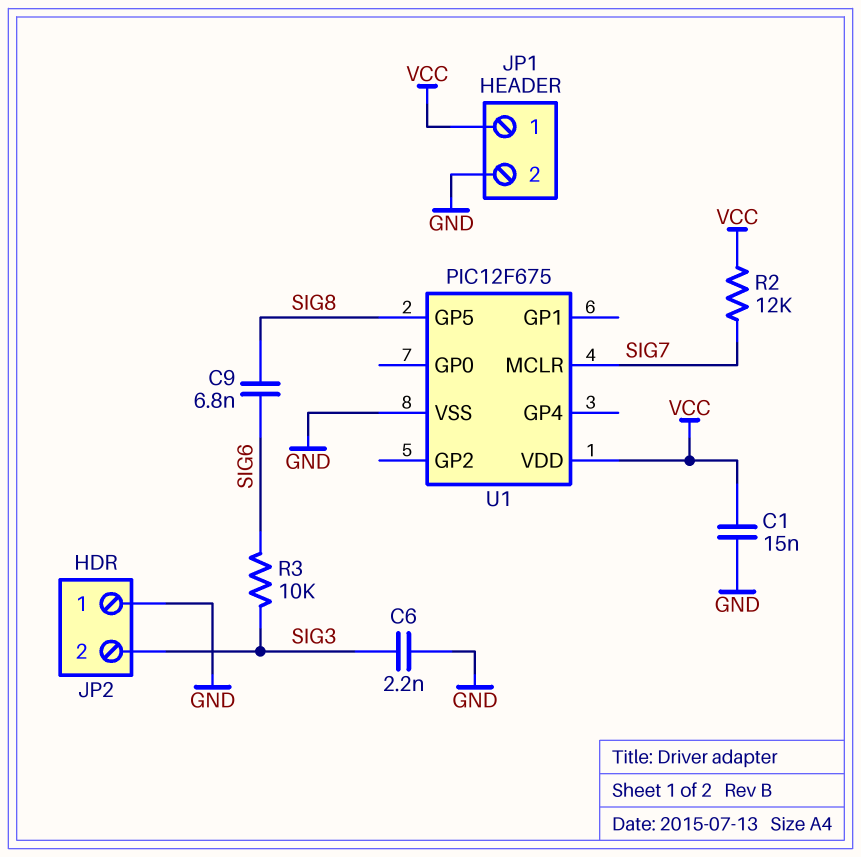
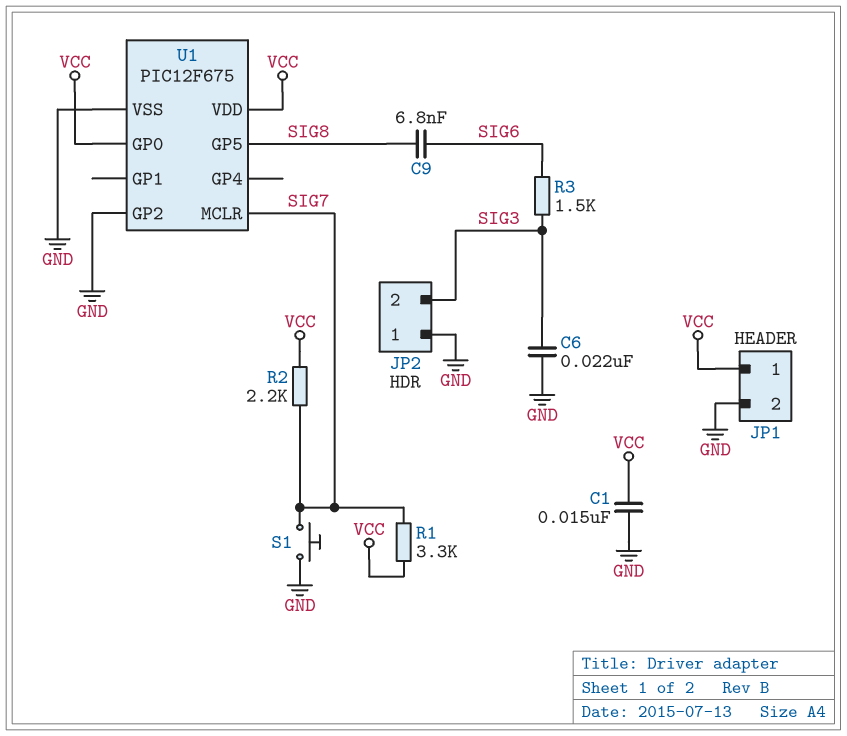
C6: 2.2nF (GND, SIG3) -> 22nF (GND, SIG3)
R1: none -> 3.3k (SIG7, VCC)
R2: 12k (SIG7, VCC) -> 2.2k (SIG7, VCC)
R3: 10k (SIG3, SIG6) -> 1.5k (SIG3, SIG6)
S1: none -> button (GND, SIG7)
U1 pin GP0: none -> VCC
U1 pin GP2: none -> GND

